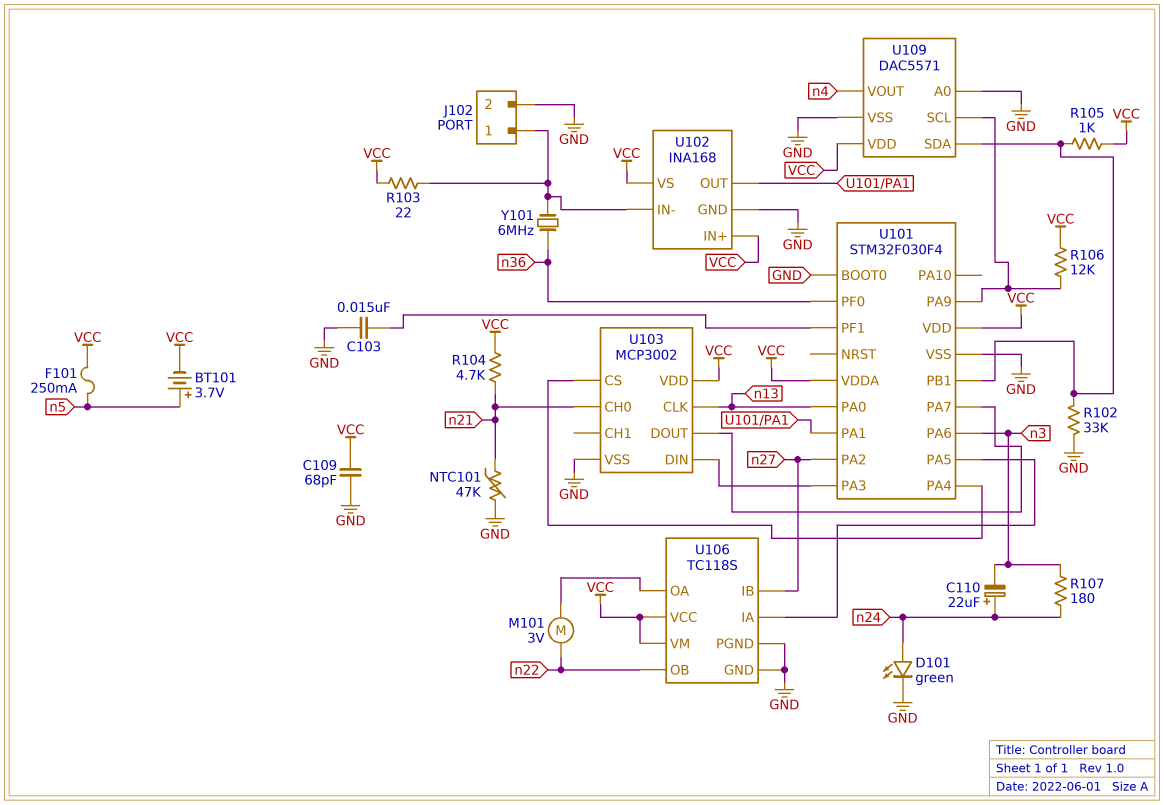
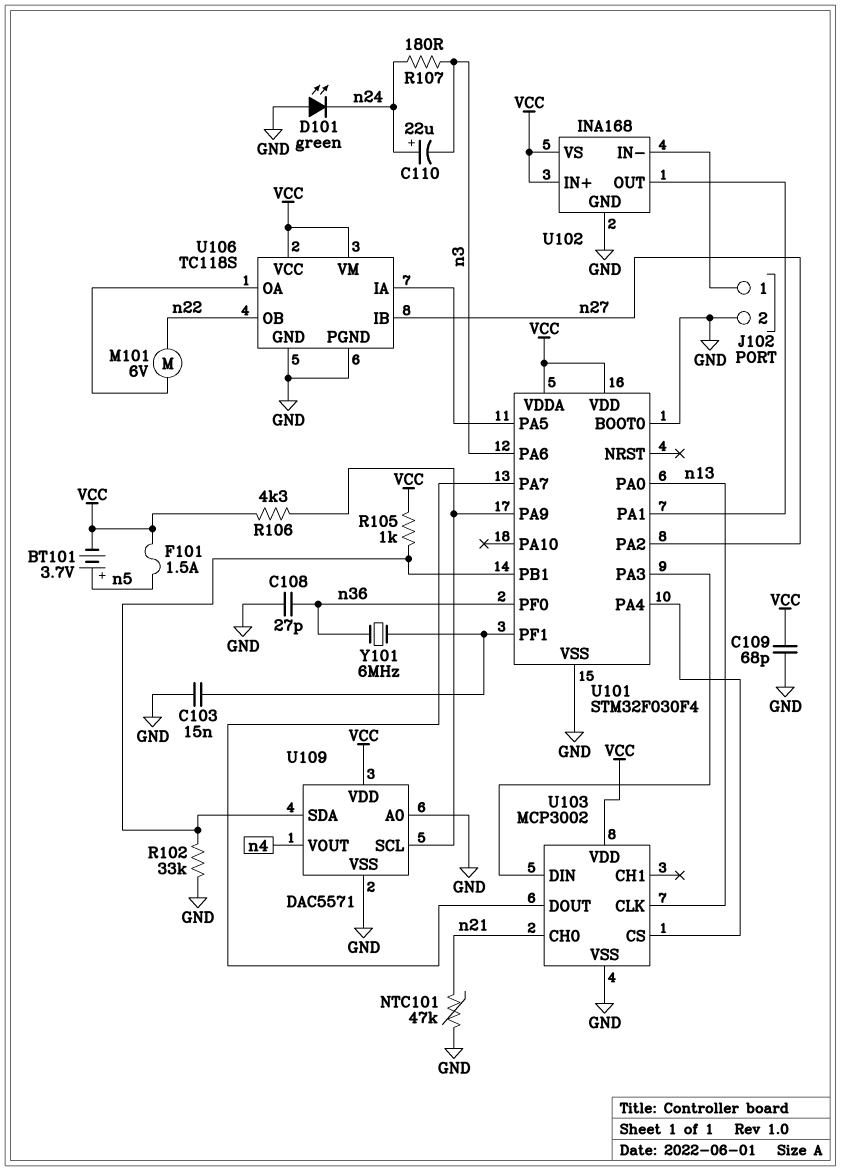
C108: none -> 27pF (GND, n36)
D101: LED green (A n24, K GND) -> LED green (A GND, K n24)
F101: 250mA (VCC, n5) -> 1.5A (VCC, n5)
M101: motor 3V (U106/OA, n22) -> motor 6V (U106/OA, n22)
R103: 22 (J102/1, VCC) -> none
R104: 4.7k (VCC, n21) -> none
R106: 12k (U101/PA9, VCC) -> 4.3k (U101/PA9, VCC)
Y101: 6MHz (J102/1, n36) -> 6MHz (U101/PF1, n36)

